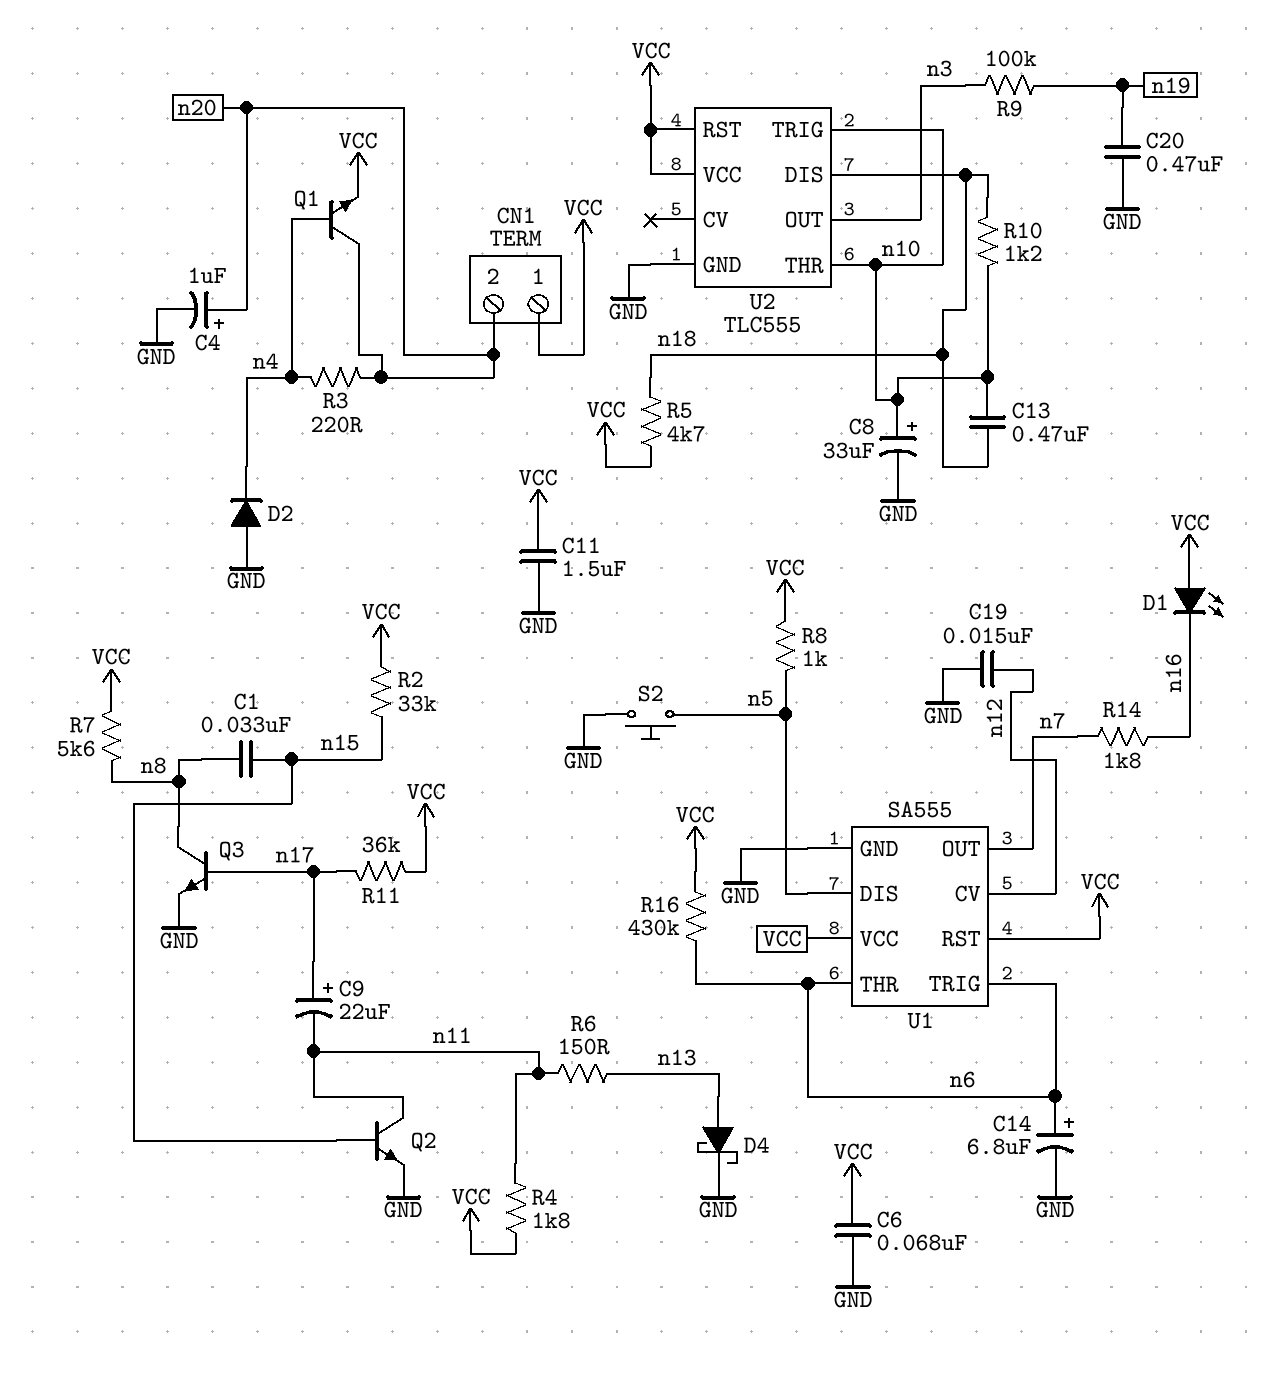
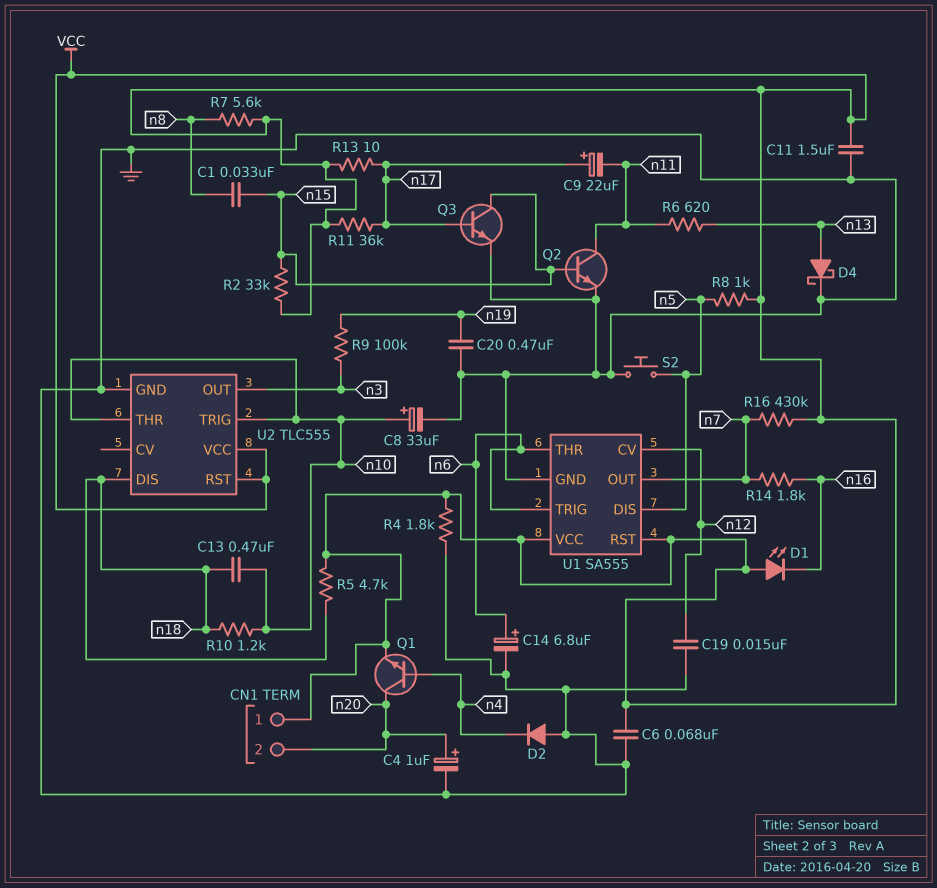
Q3: NPN (B n17, C n8, E GND) -> NPN (B n17, C n15, E GND)
R3: 220 (n4, n20) -> none
R4: 1.8k (VCC, n11) -> 1.8k (GND, VCC)
R6: 150 (n11, n13) -> 620 (n11, n13)
R13: none -> 10 (VCC, n17)
R16: 430k (VCC, n6) -> 430k (VCC, n7)

